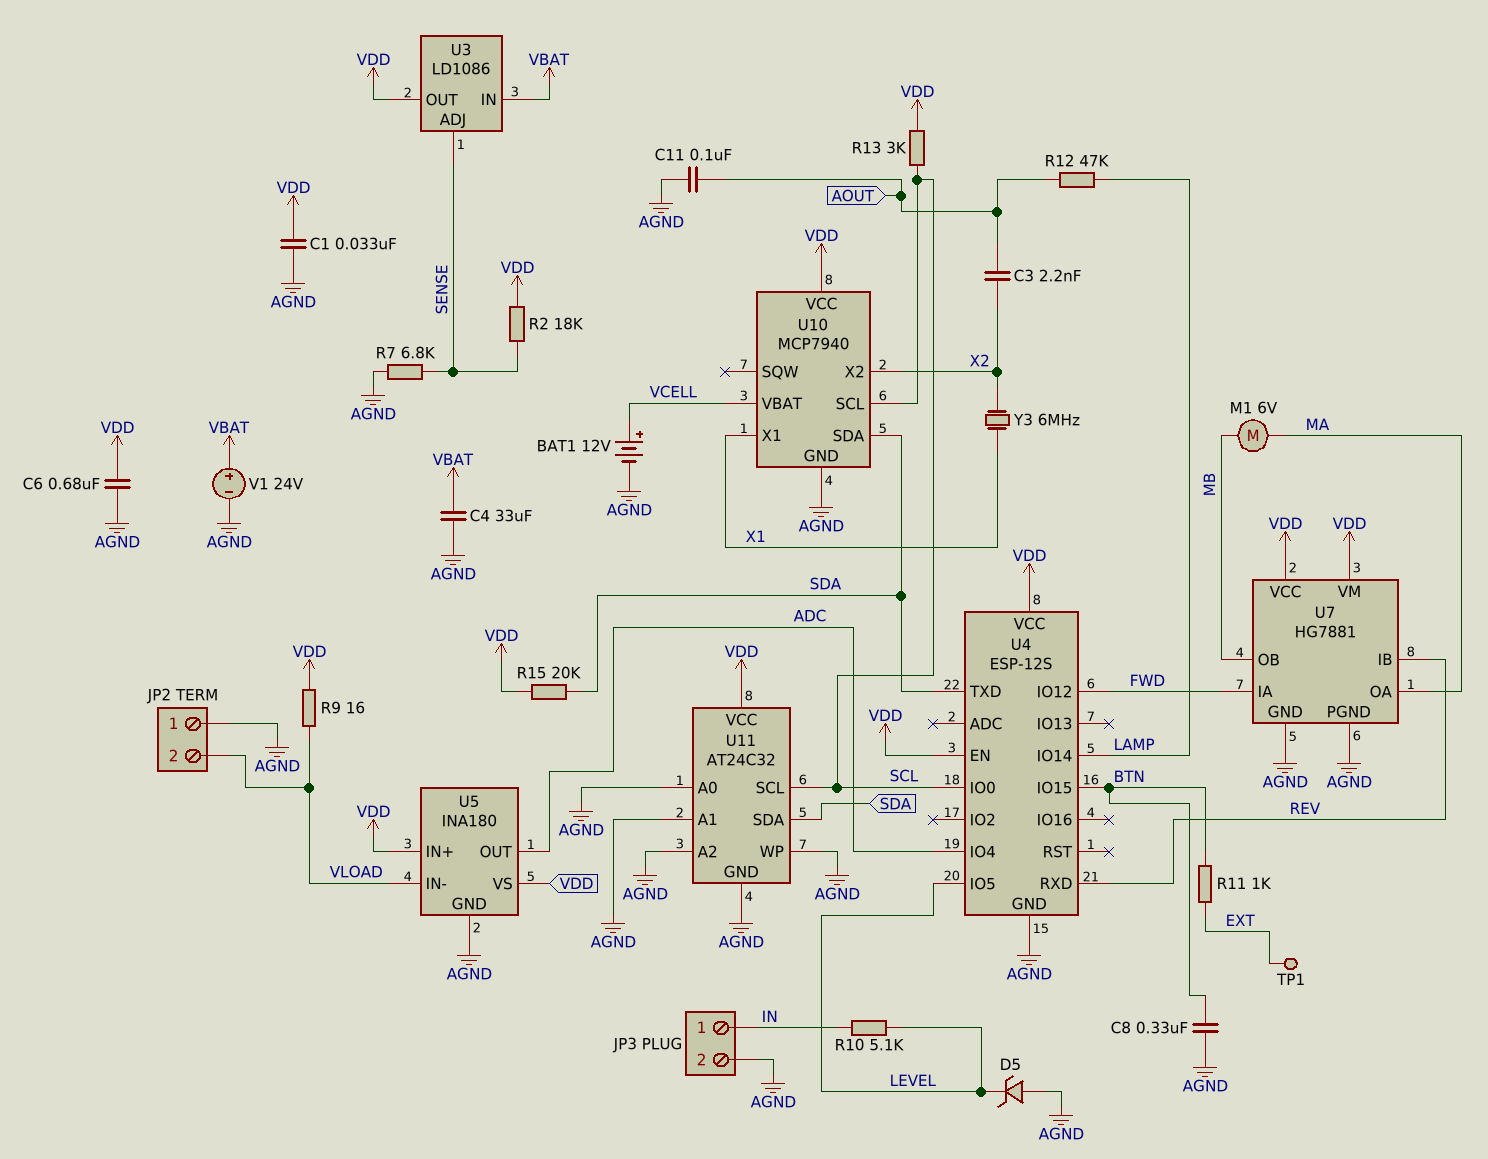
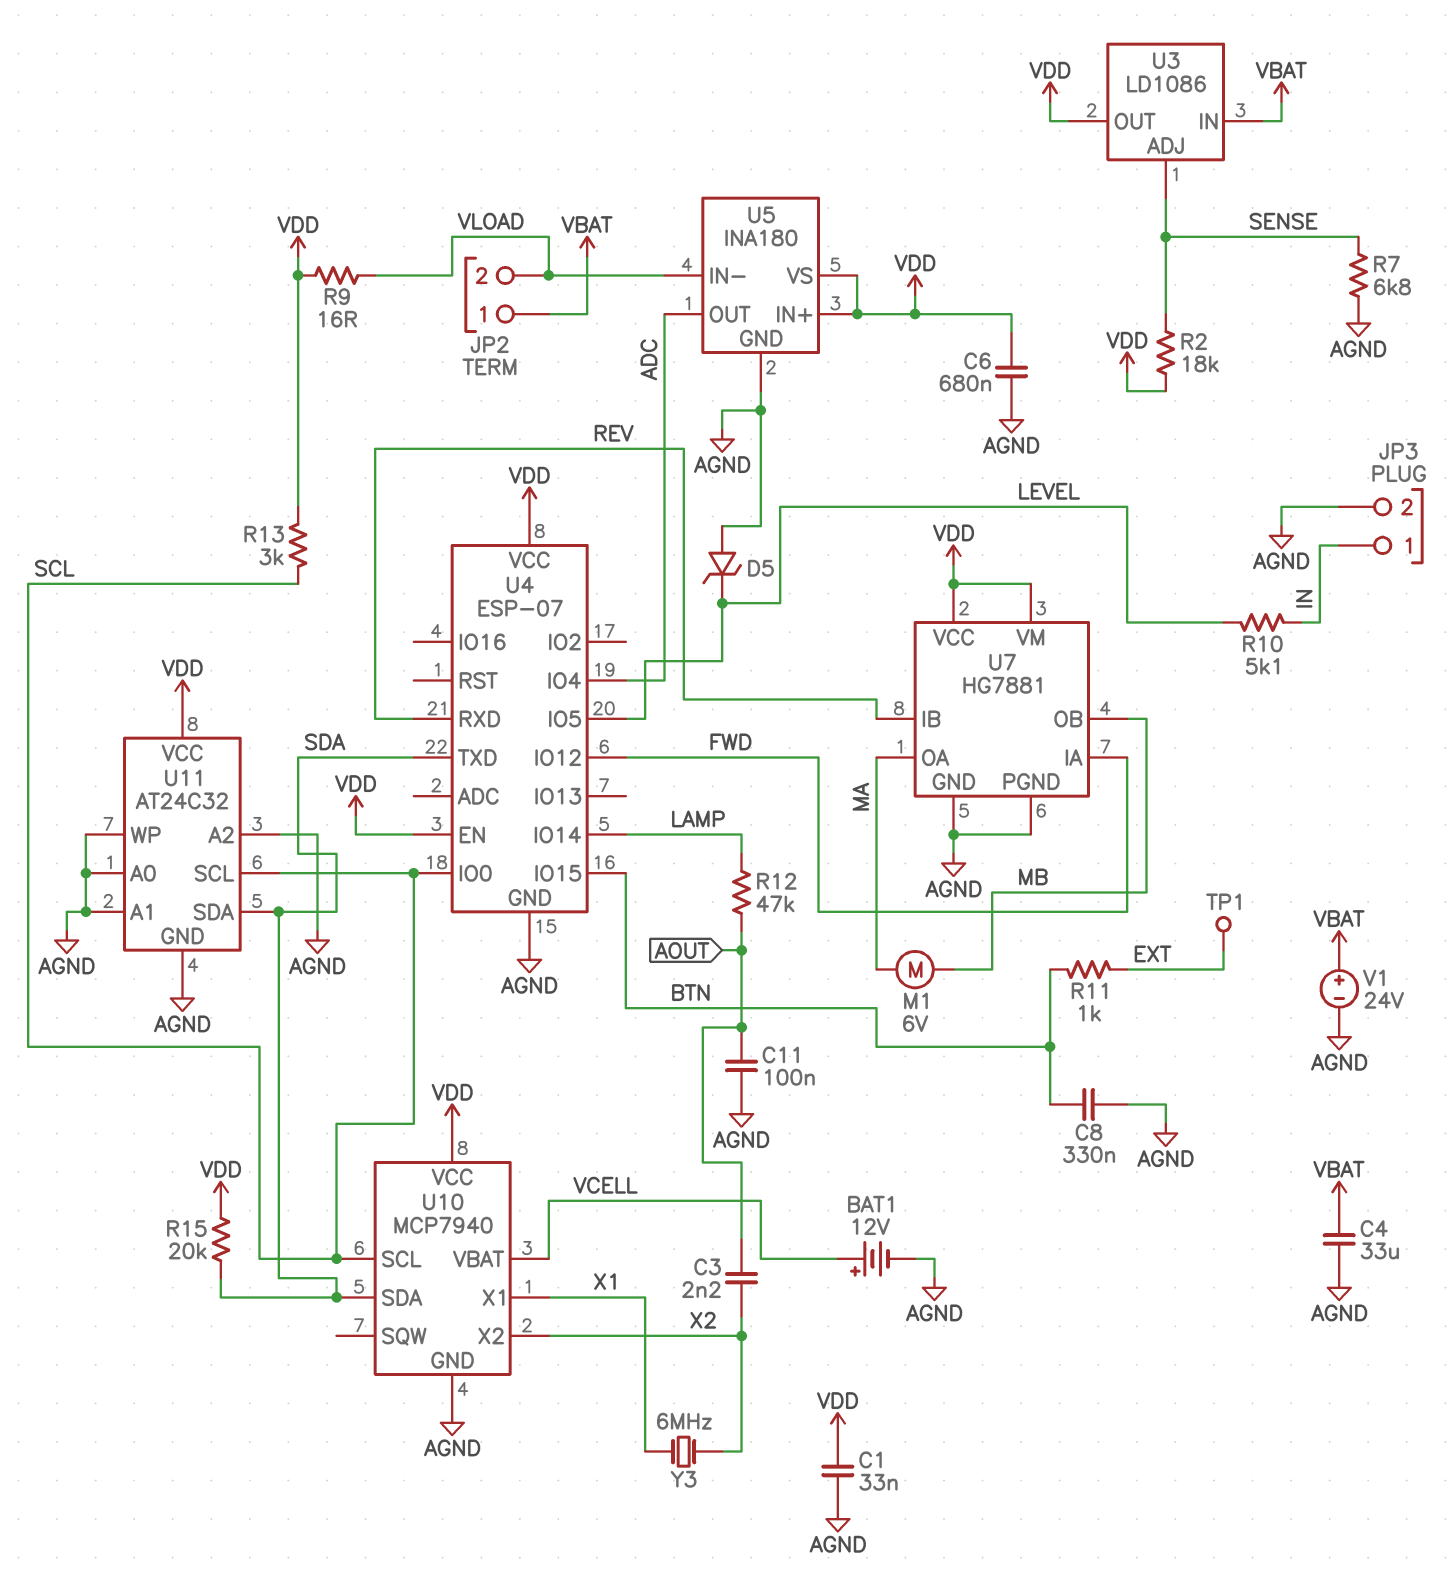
JP2 pin 1: AGND -> VBAT
U4: ESP-12S -> ESP-07

